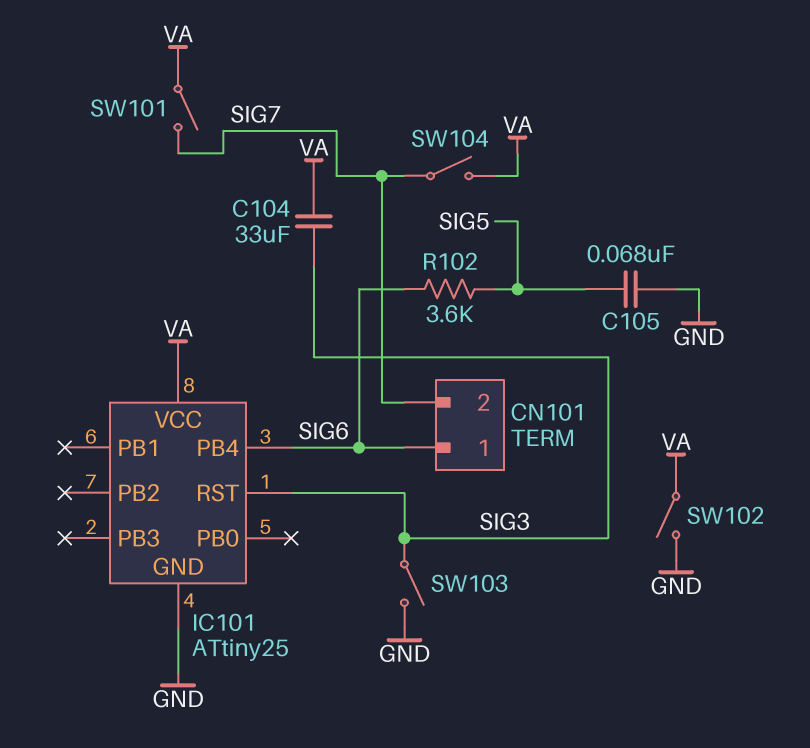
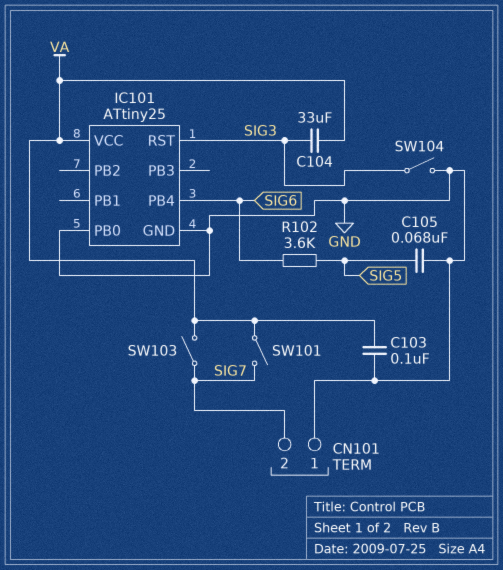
C103: none -> 100nF (GND, VA)
CN101 pin 1: SIG6 -> GND
IC101 pin PB0: none -> GND
SW102: switch (GND, VA) -> none
SW103: switch (GND, SIG3) -> switch (SIG7, VA)
SW104: switch (SIG7, VA) -> switch (GND, SIG3)

